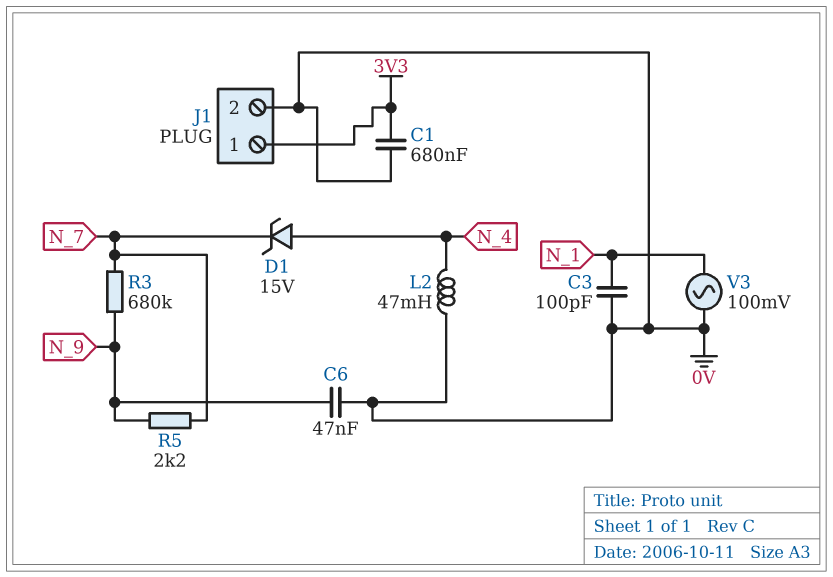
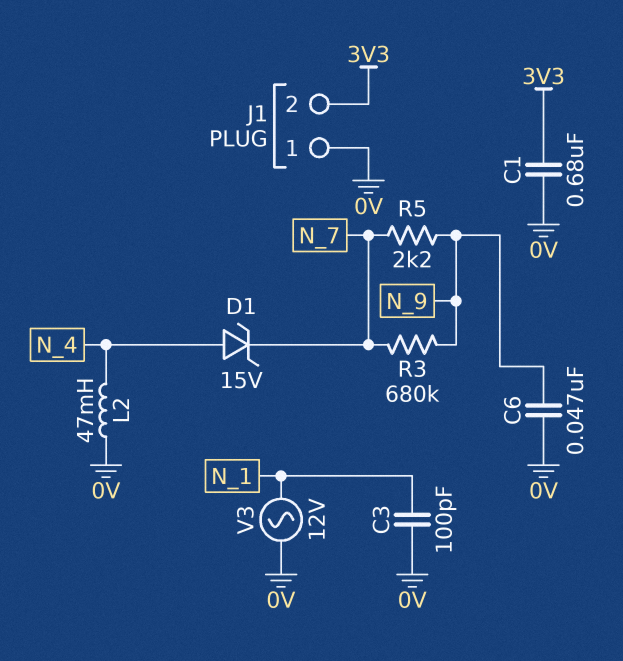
J1 pin 1: 3V3 -> 0V
J1 pin 2: 0V -> 3V3
V3: AC 100mV (0V, N_1) -> AC 12V (0V, N_1)

